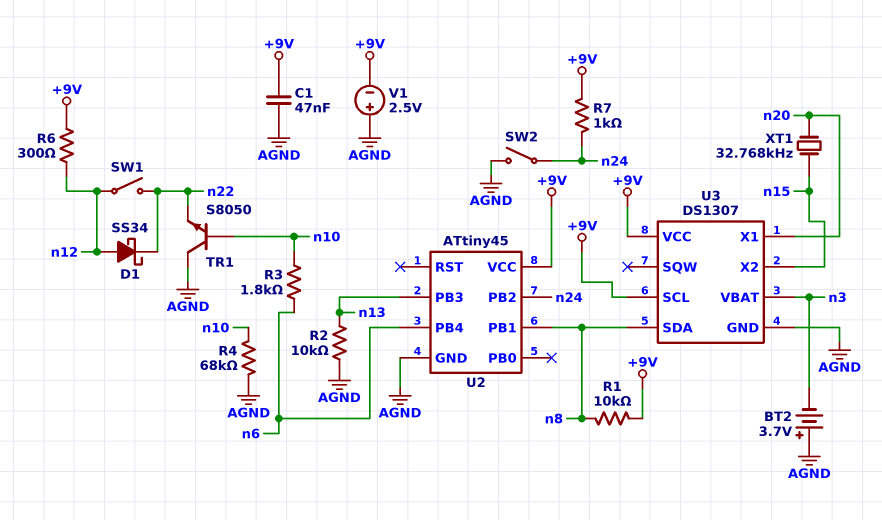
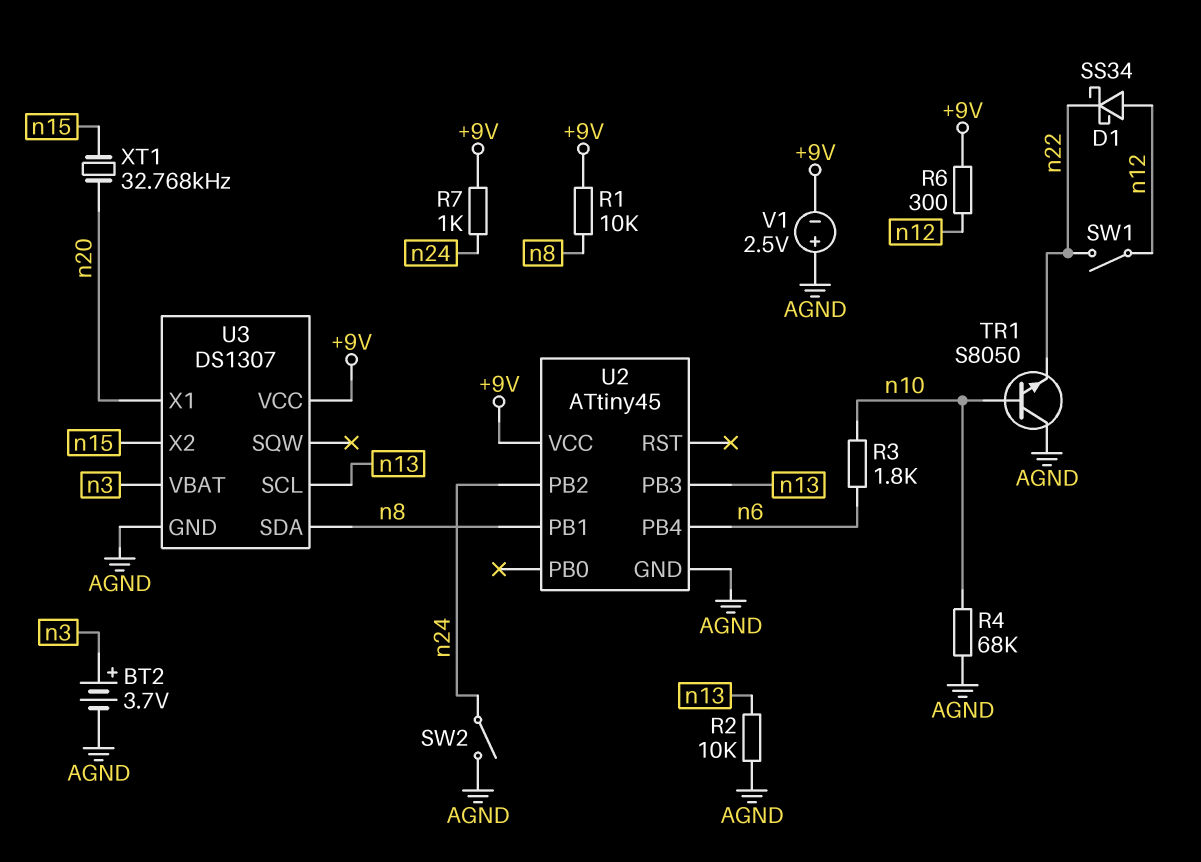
BT2: 3.7V (plus AGND, minus n3) -> 3.7V (plus n3, minus AGND)
C1: 47nF (+9V, AGND) -> none
U3 pin SCL: +9V -> n13

